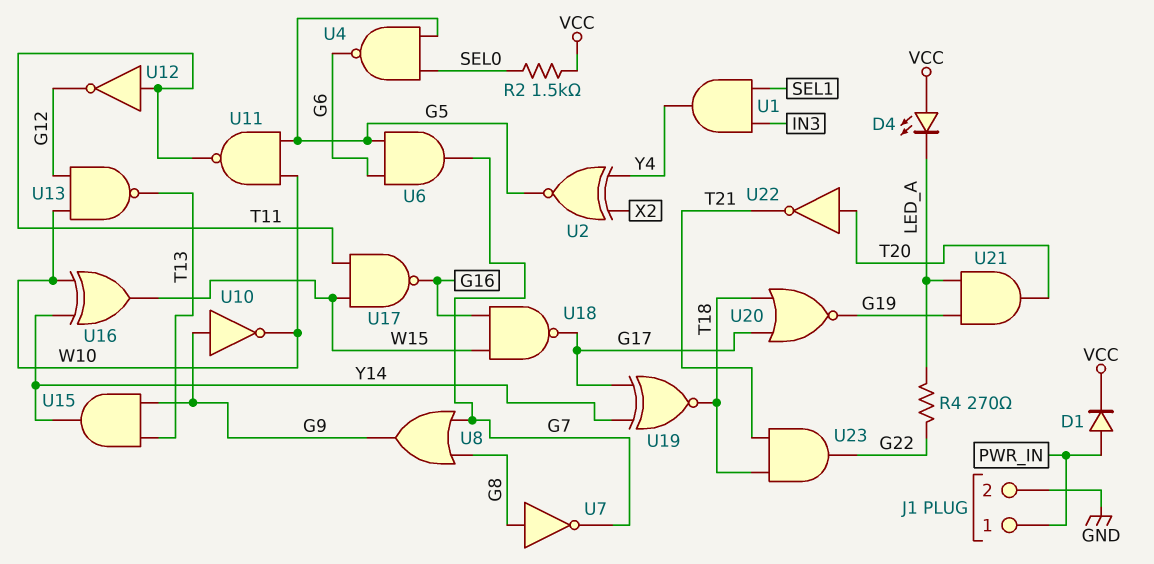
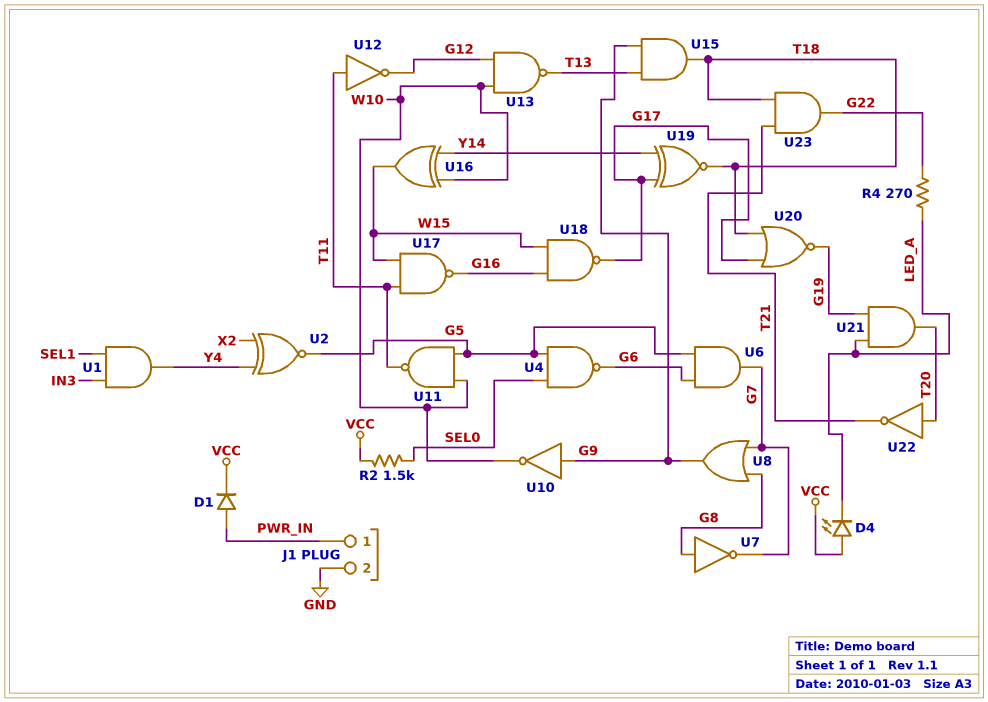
U15: AND (in G9, in T13, out Y14) -> AND (in G9, in T13, out T18)

